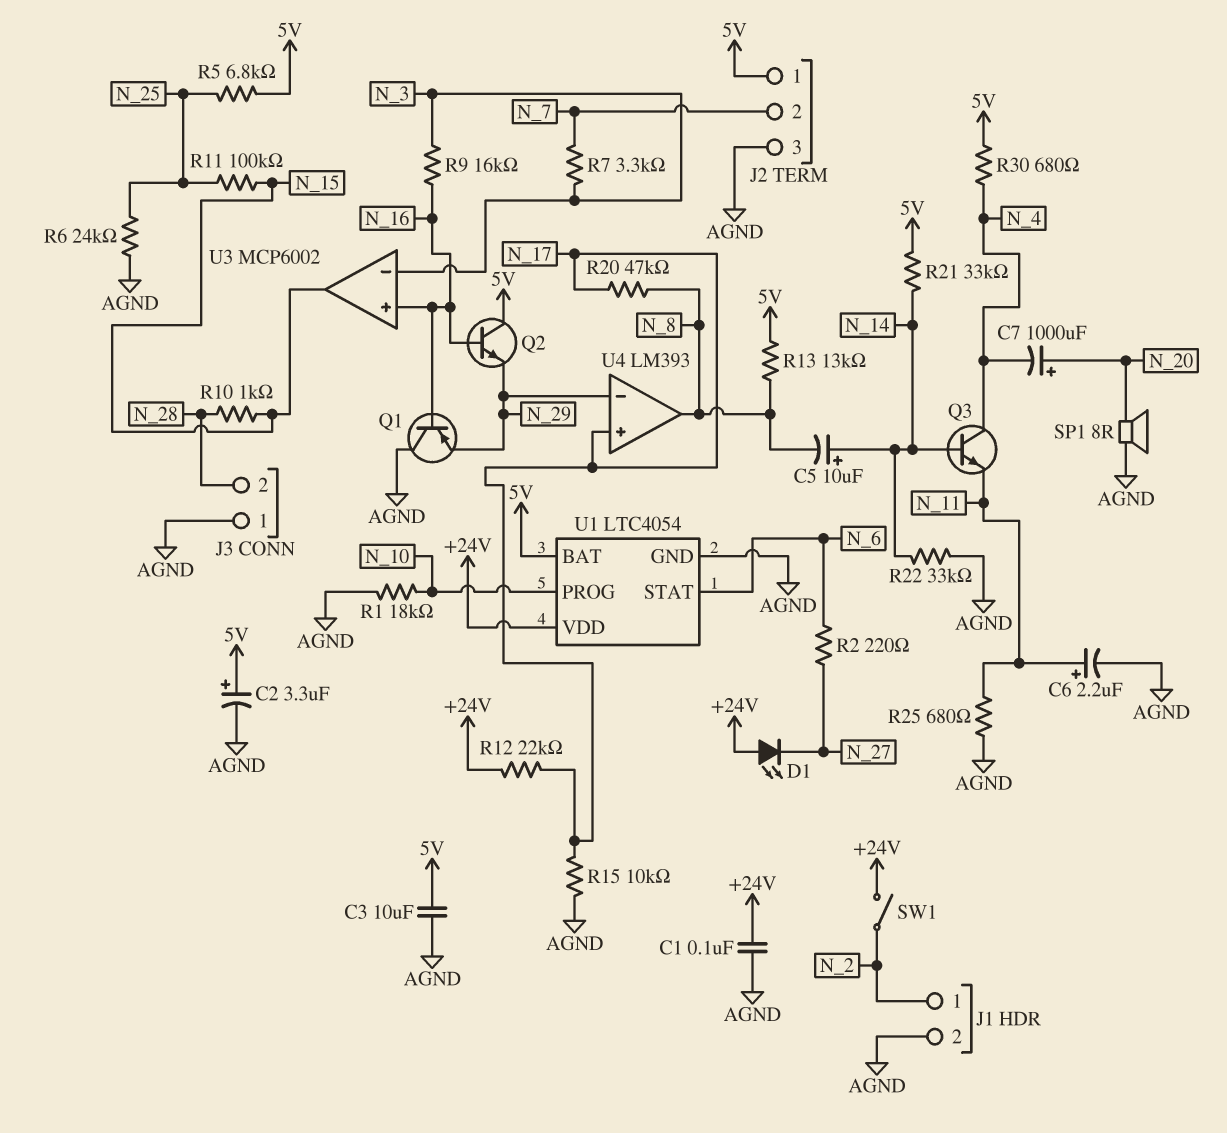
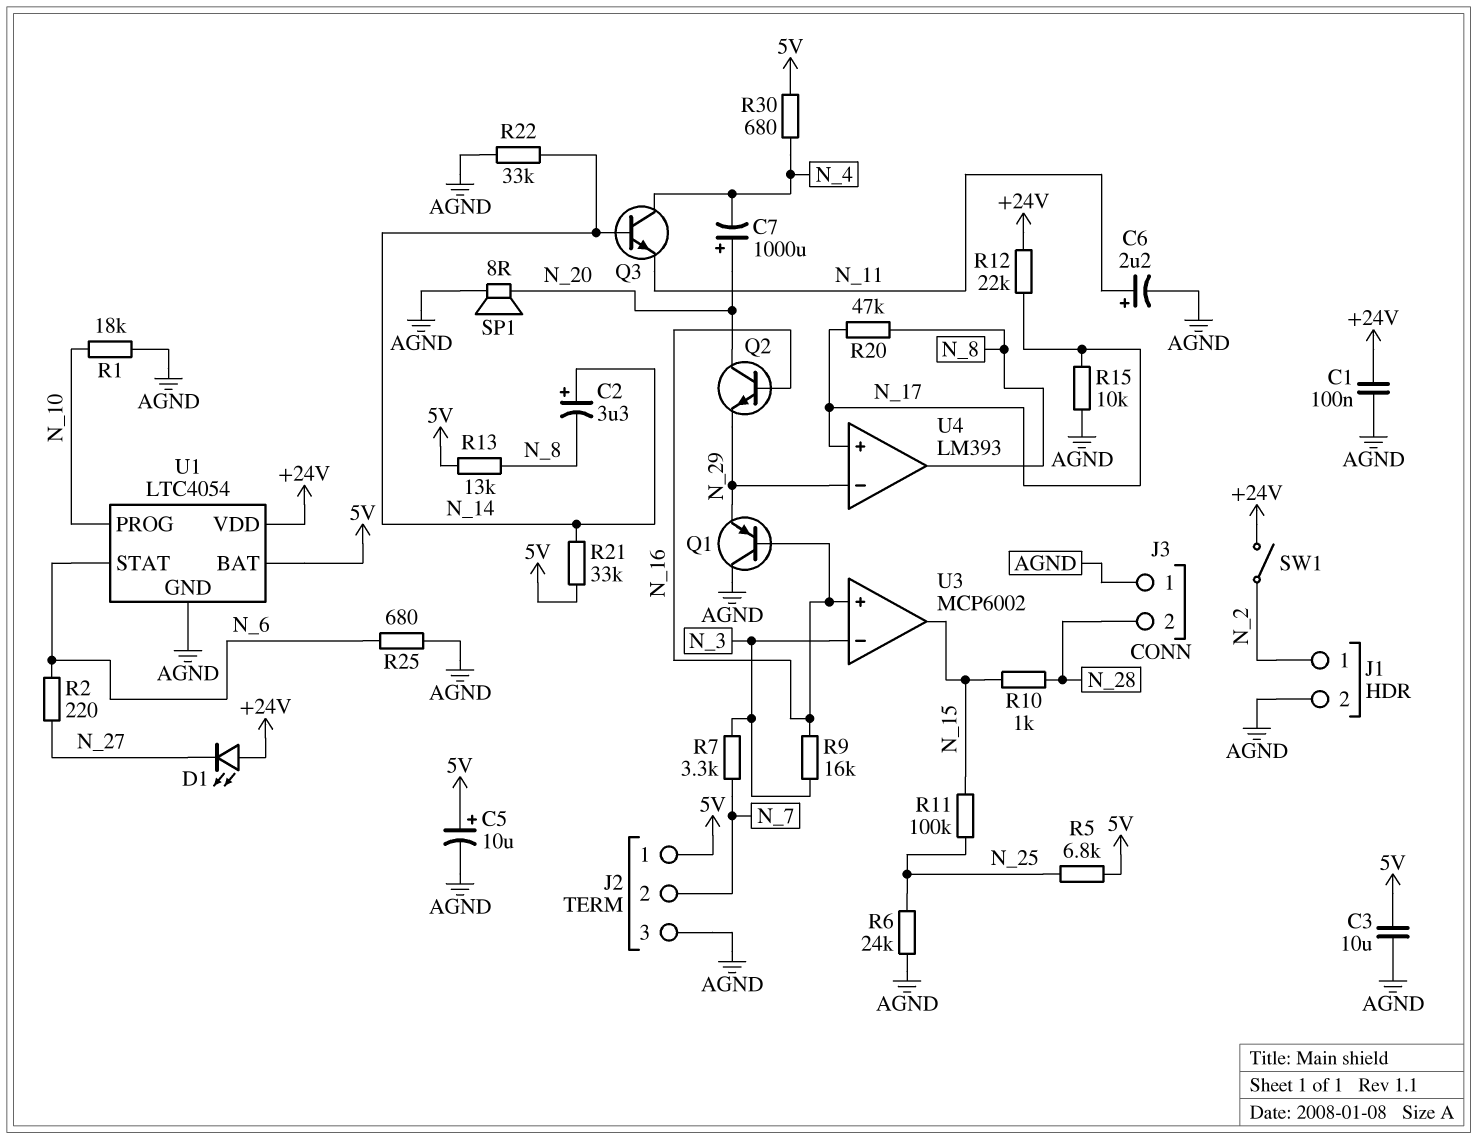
C2: 3.3uF (plus 5V, minus AGND) -> 3.3uF (plus N_14, minus N_8)
C5: 10uF (plus N_14, minus N_8) -> 10uF (plus 5V, minus AGND)
Q2: NPN (B N_16, C 5V, E N_29) -> NPN (B N_16, C N_20, E N_29)
R25: 680 (AGND, N_11) -> 680 (AGND, N_6)

